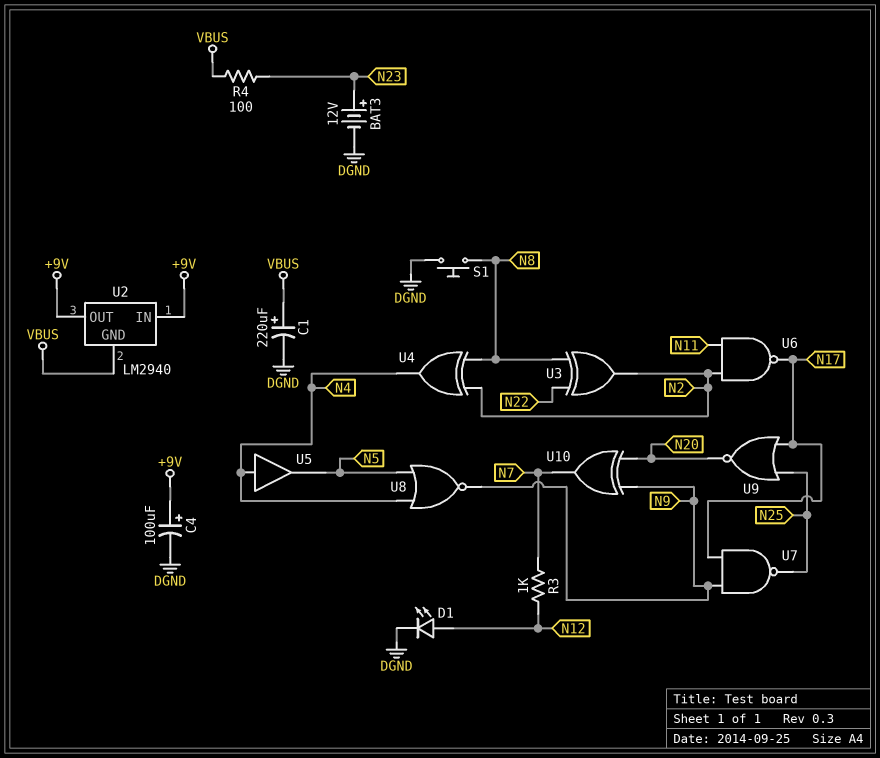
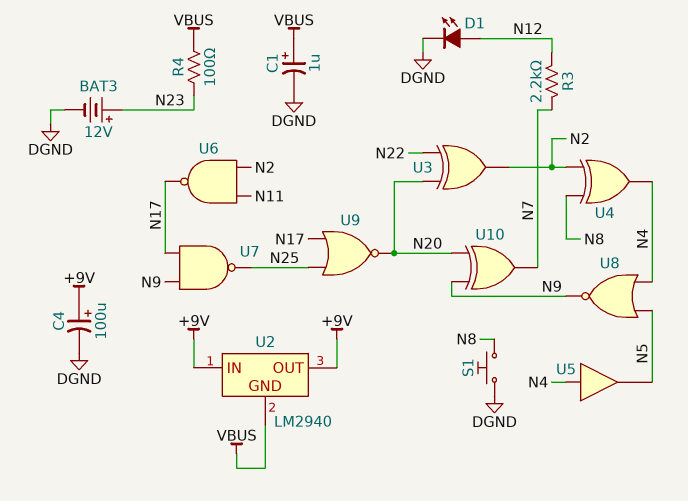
C1: 220uF (plus VBUS, minus DGND) -> 1uF (plus VBUS, minus DGND)
R3: 1k (N7, N12) -> 2.2k (N7, N12)
U3: XOR (in N8, in N22, out N2) -> XOR (in N20, in N22, out N2)

